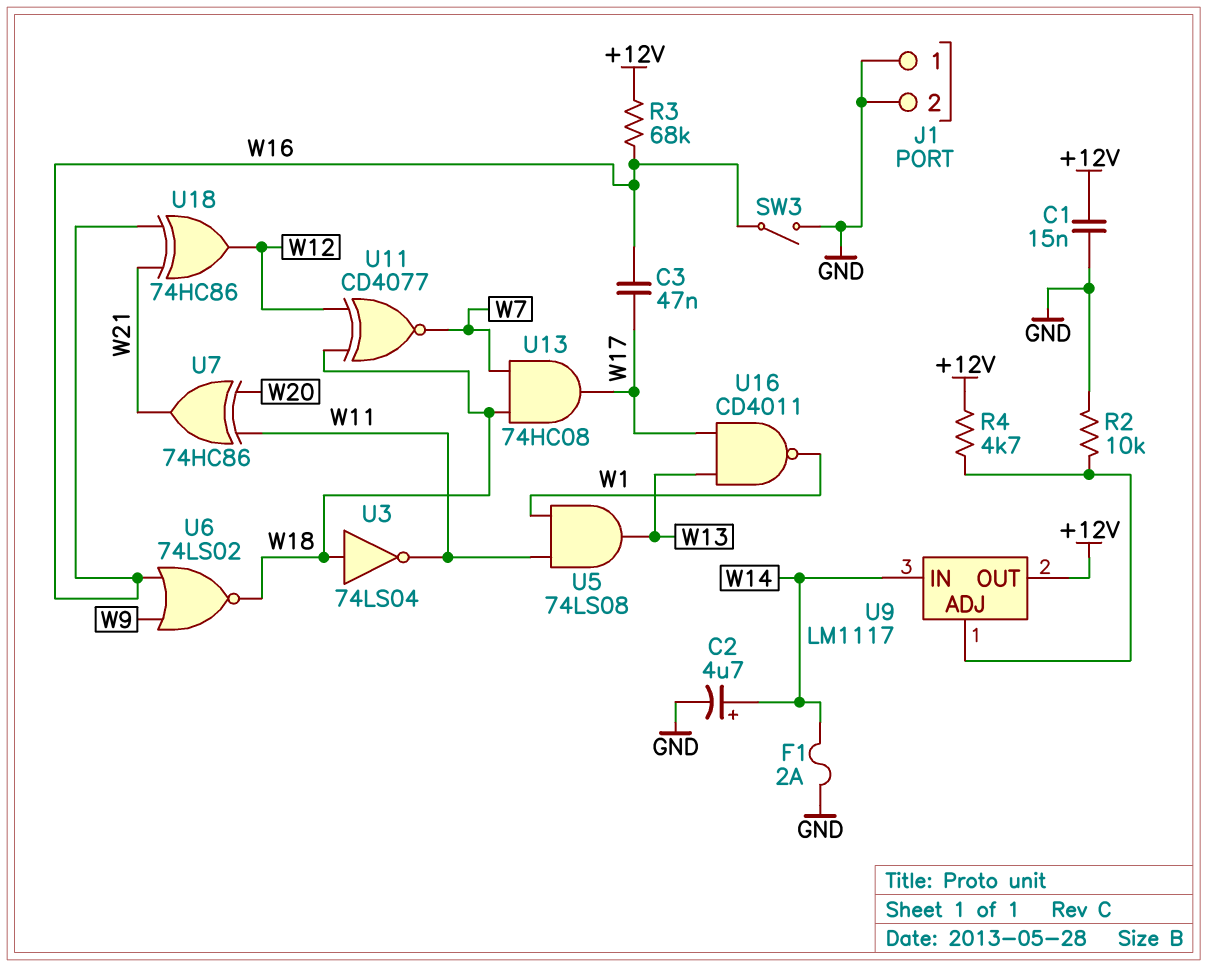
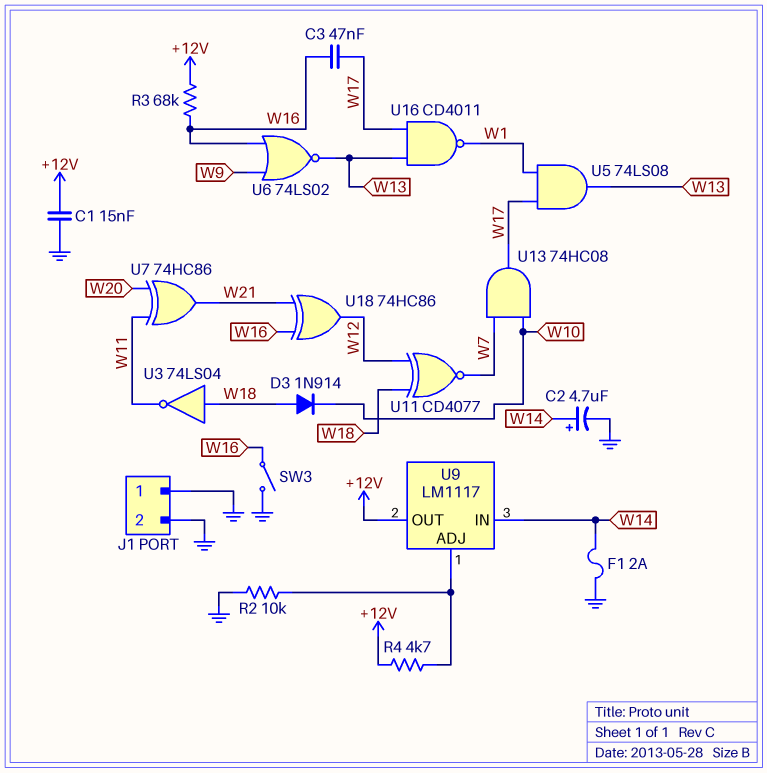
D3: none -> diode 1N914 (A W18, K W10)
U5: AND 74LS08 (in W1, in W11, out W13) -> AND 74LS08 (in W1, in W17, out W13)
U6: NOR 74LS02 (in W9, in W16, out W18) -> NOR 74LS02 (in W9, in W16, out W13)
U13: AND 74HC08 (in W7, in W18, out W17) -> AND 74HC08 (in W7, in W10, out W17)

